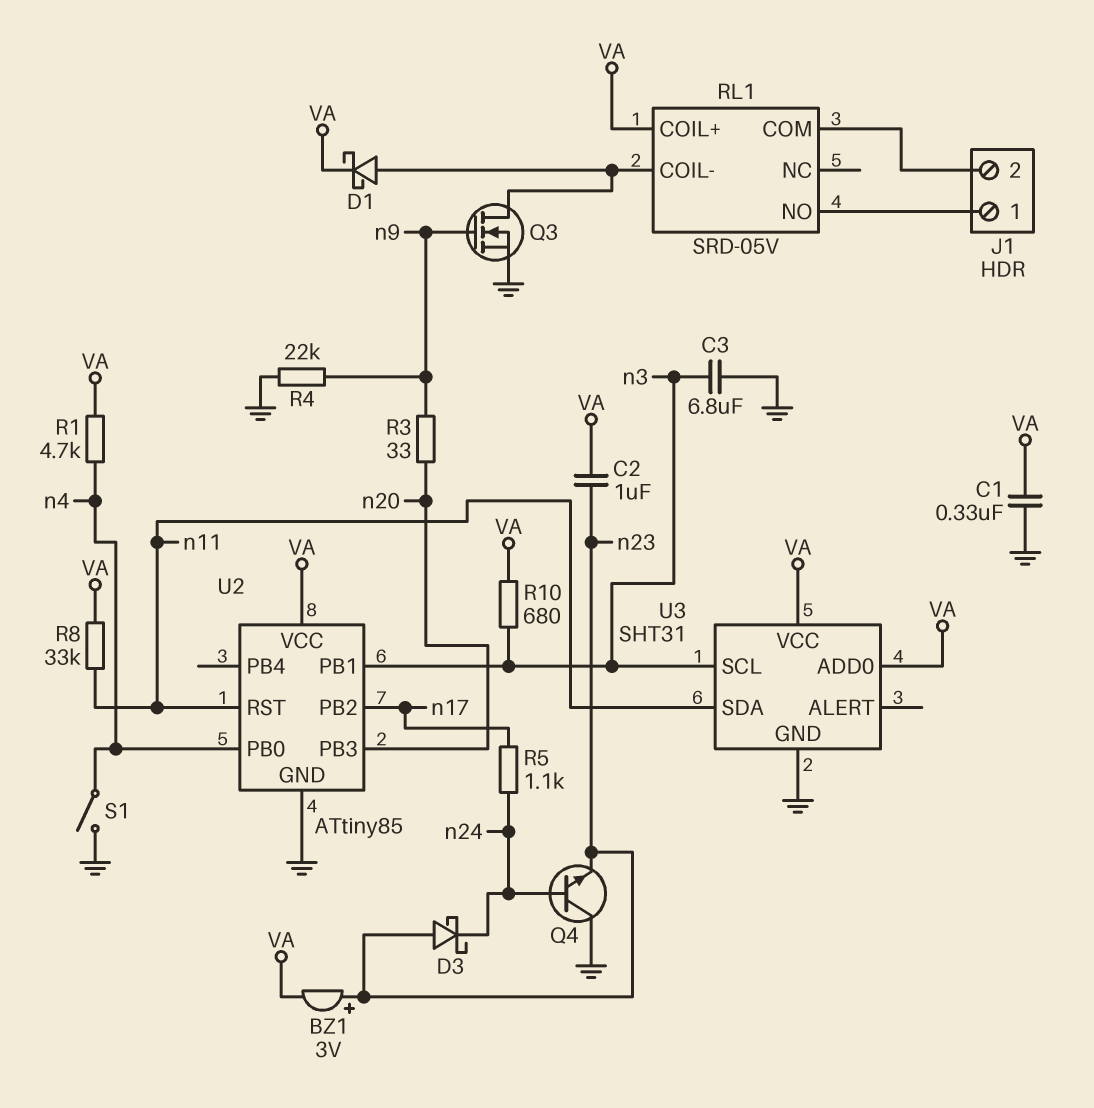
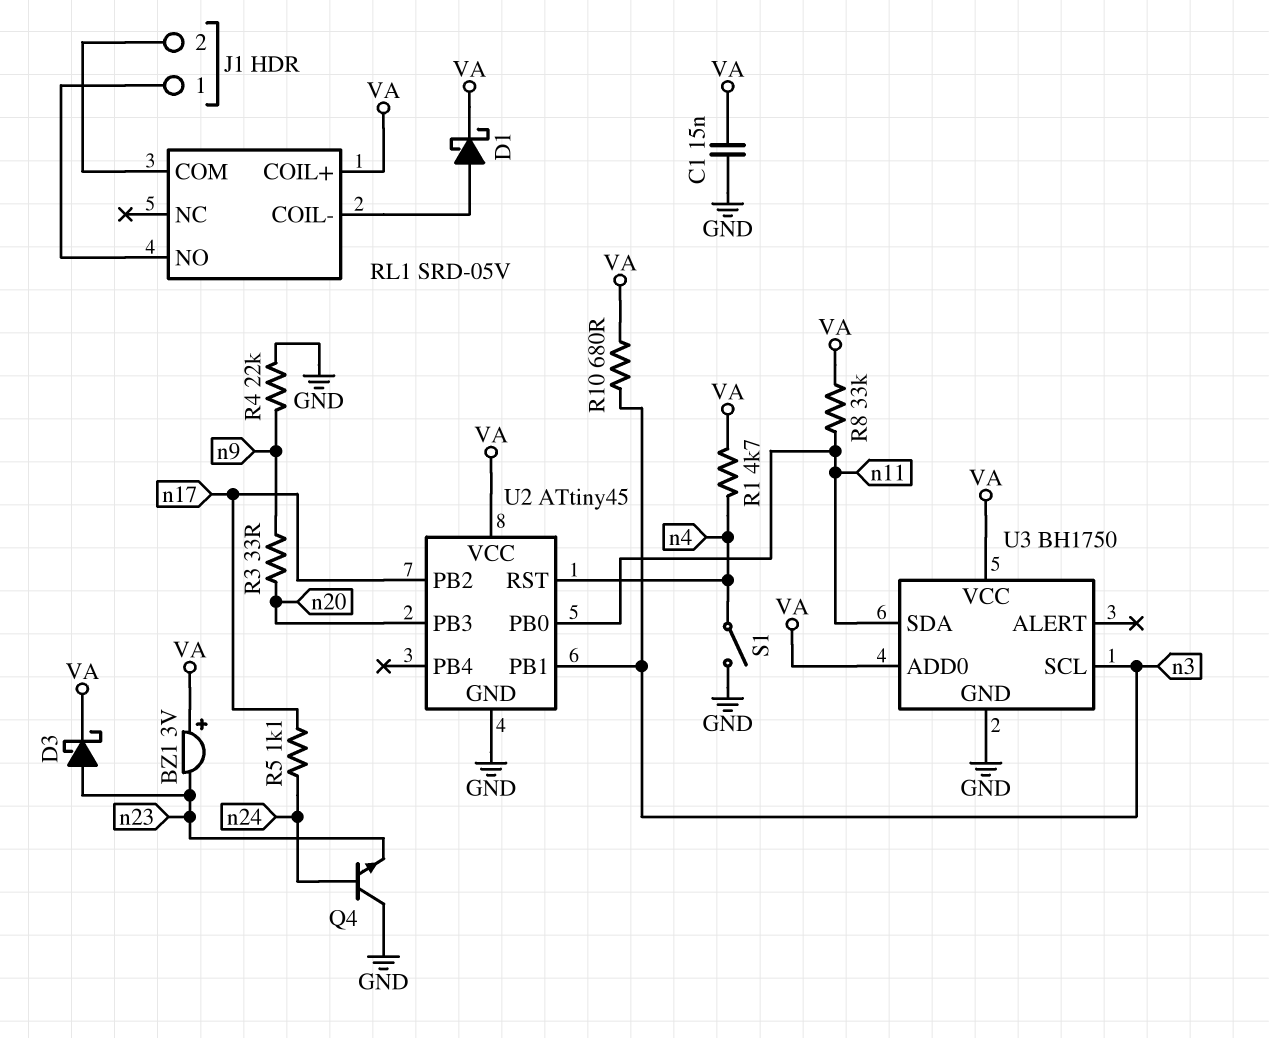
BZ1: buzzer 3V (plus n23, minus VA) -> buzzer 3V (plus VA, minus n23)
C1: 330nF (GND, VA) -> 15nF (GND, VA)
C2: 1uF (VA, n23) -> none
C3: 6.8uF (GND, n3) -> none
D3: schottky (A n23, K n24) -> schottky (A n23, K VA)
Q3: NMOS (G n9, D RL1/COIL-, S GND) -> none
U2: ATtiny85 -> ATtiny45
U2 pin PB0: n4 -> n11
U2 pin RST: n11 -> n4
U3: SHT31 -> BH1750

